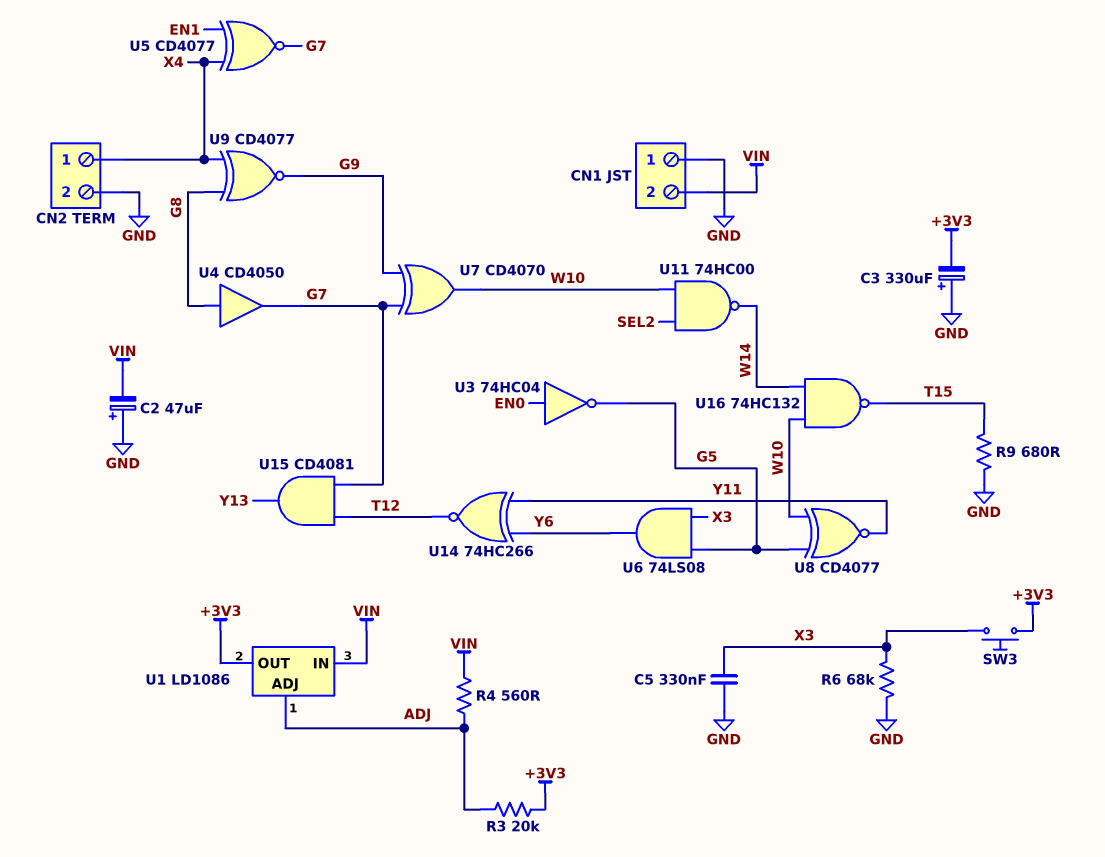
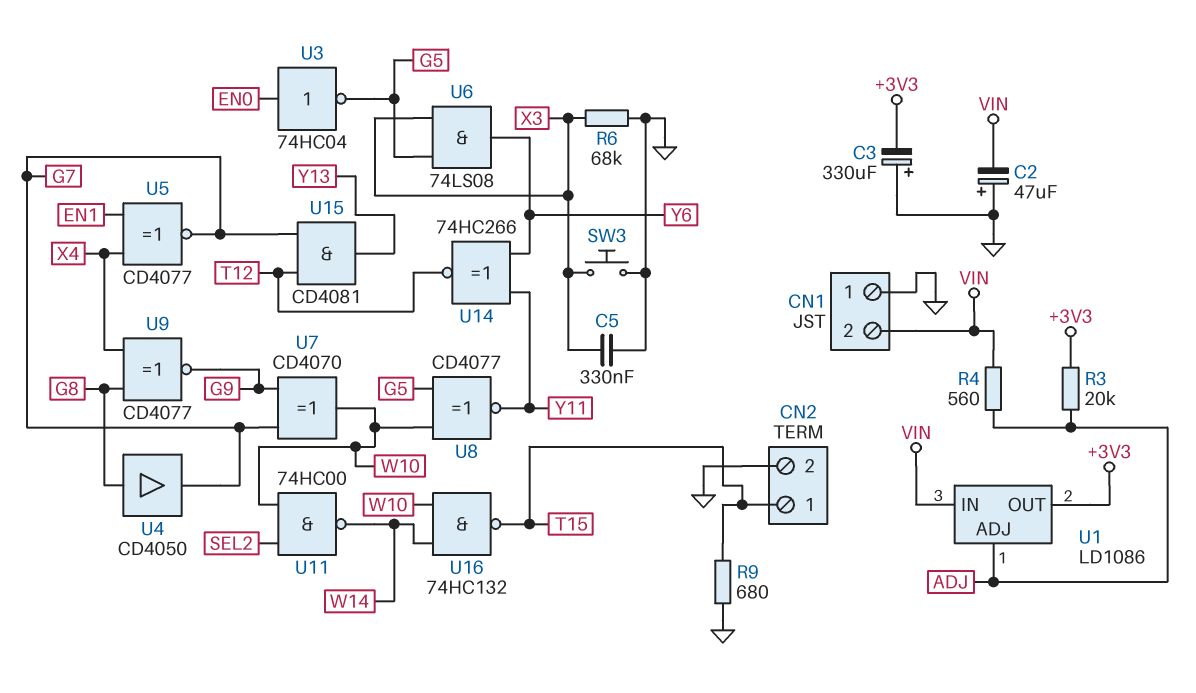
CN2 pin 1: X4 -> T15
SW3: button (+3V3, X3) -> button (GND, X3)

